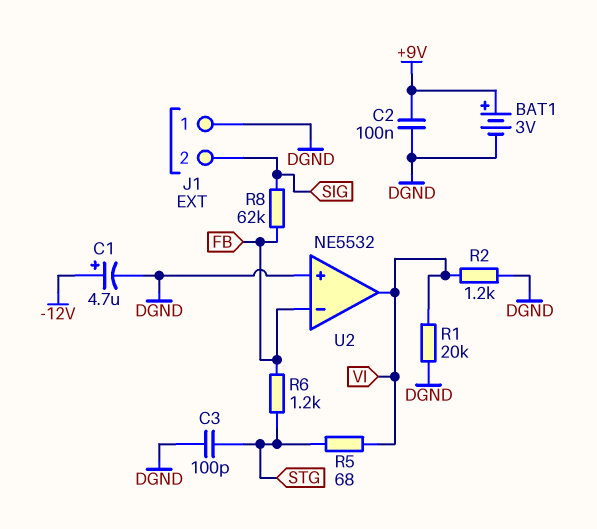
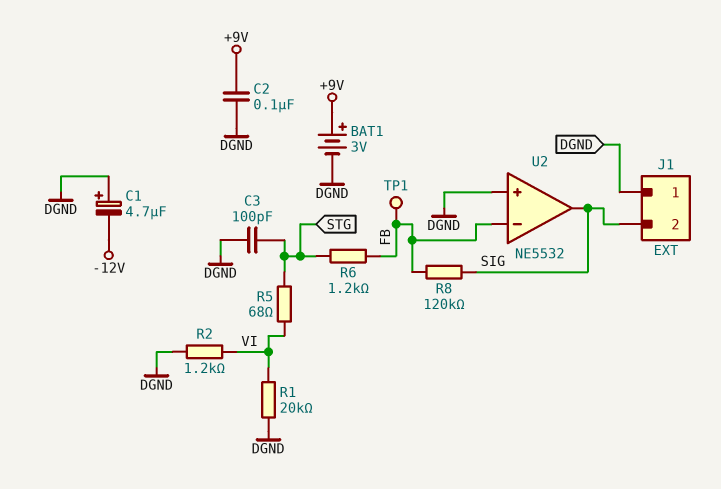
C1: 4.7uF (plus -12V, minus DGND) -> 4.7uF (plus DGND, minus -12V)
R8: 62k (FB, SIG) -> 120k (FB, SIG)
TP1: none -> test point (FB)
U2 pin out: VI -> SIG

